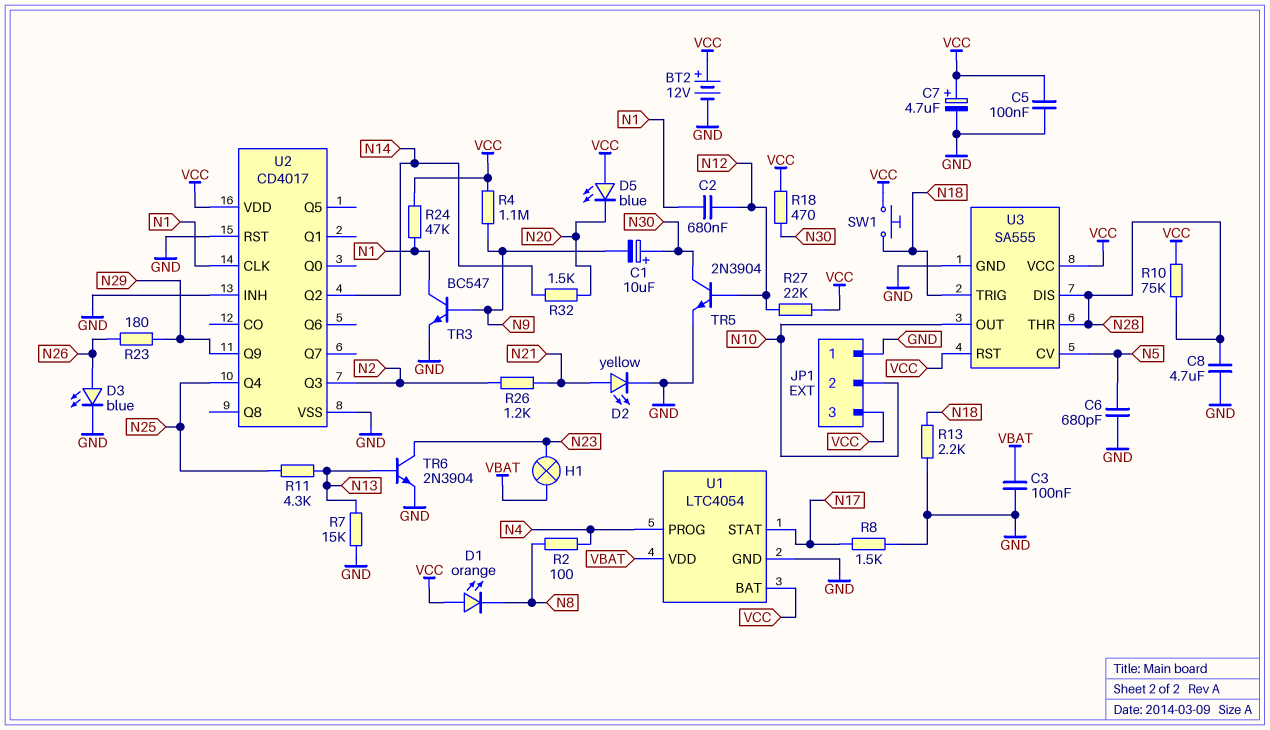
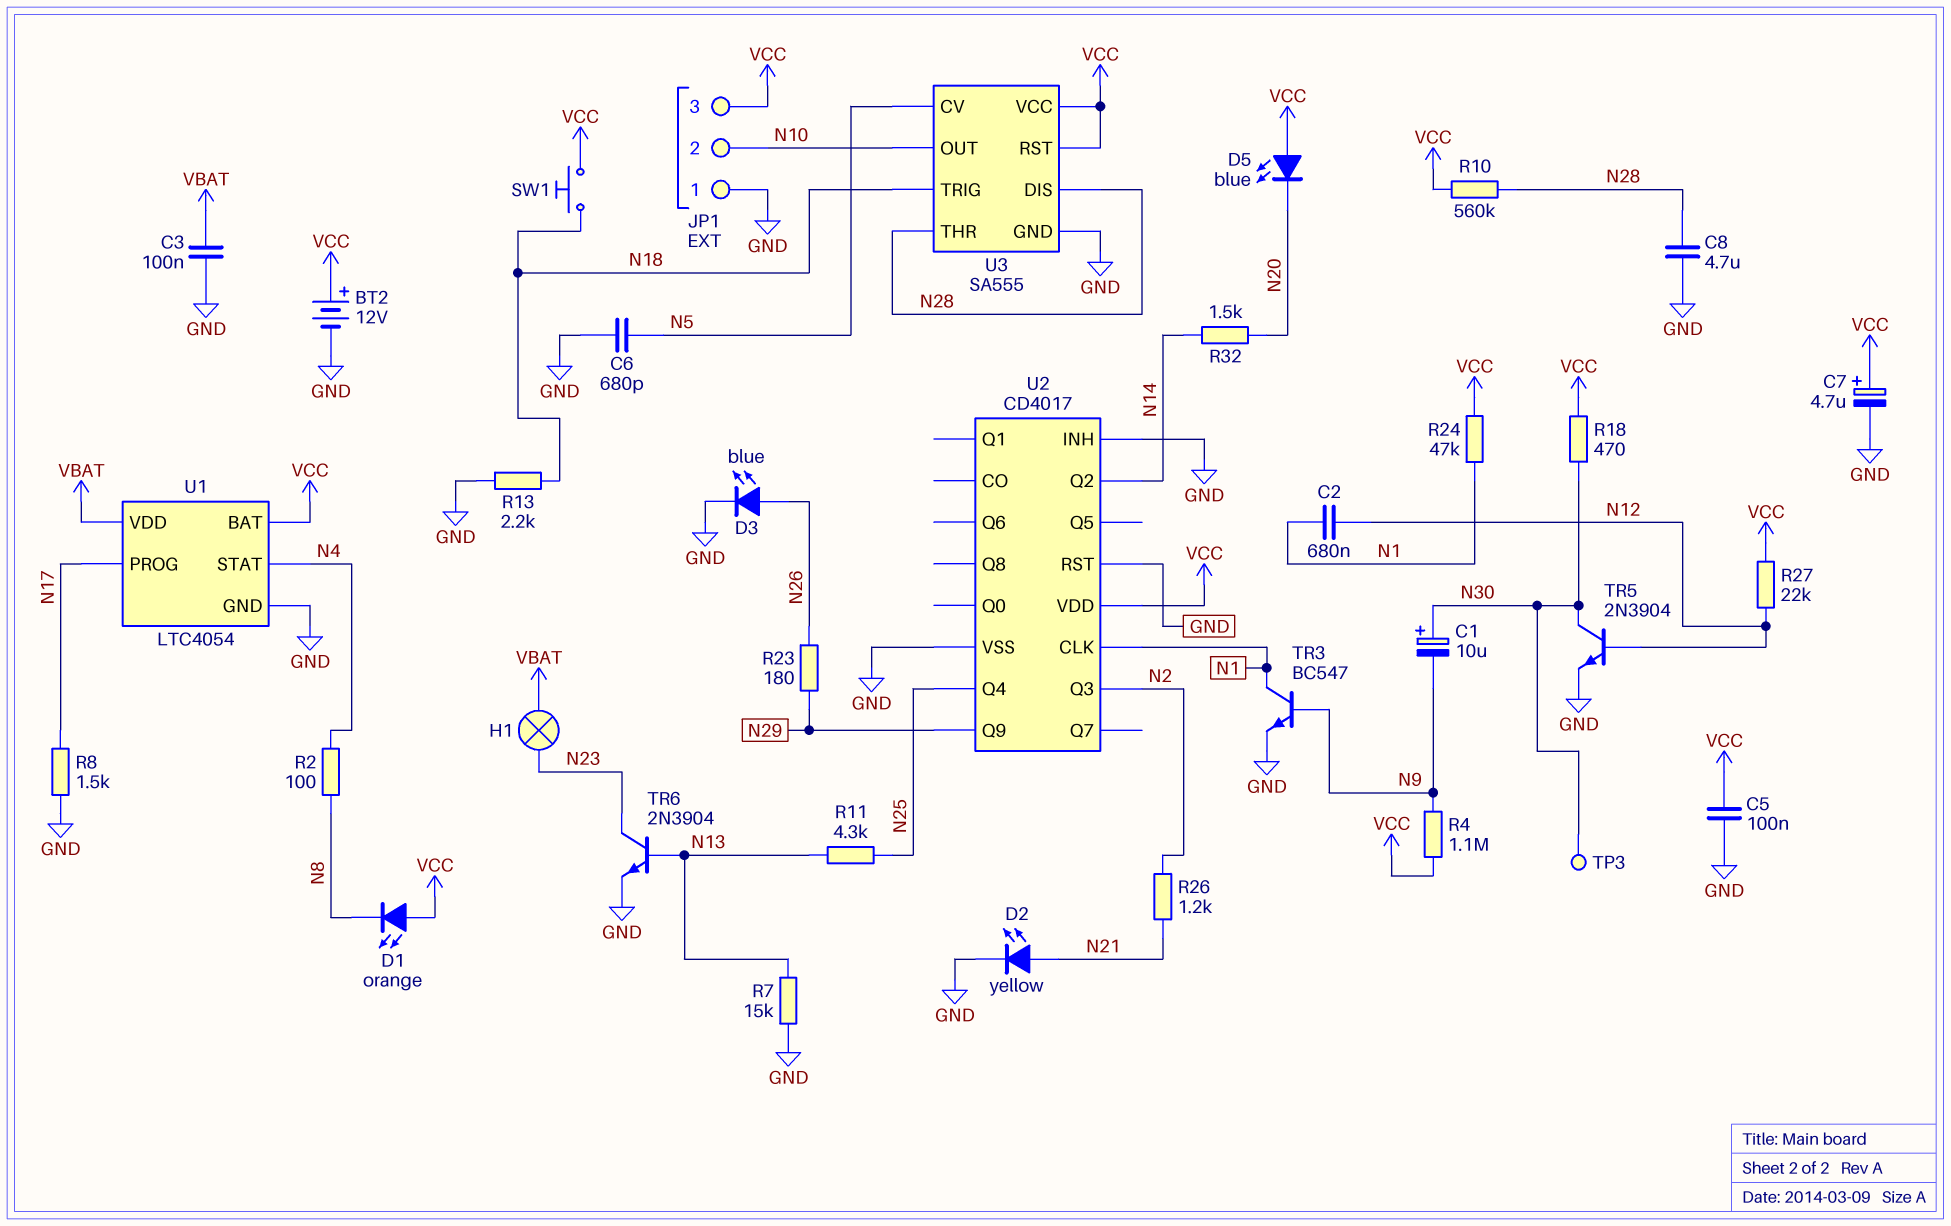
R10: 75k (N28, VCC) -> 560k (N28, VCC)
TP3: none -> test point (N30)
U1 pin PROG: N4 -> N17
U1 pin STAT: N17 -> N4

